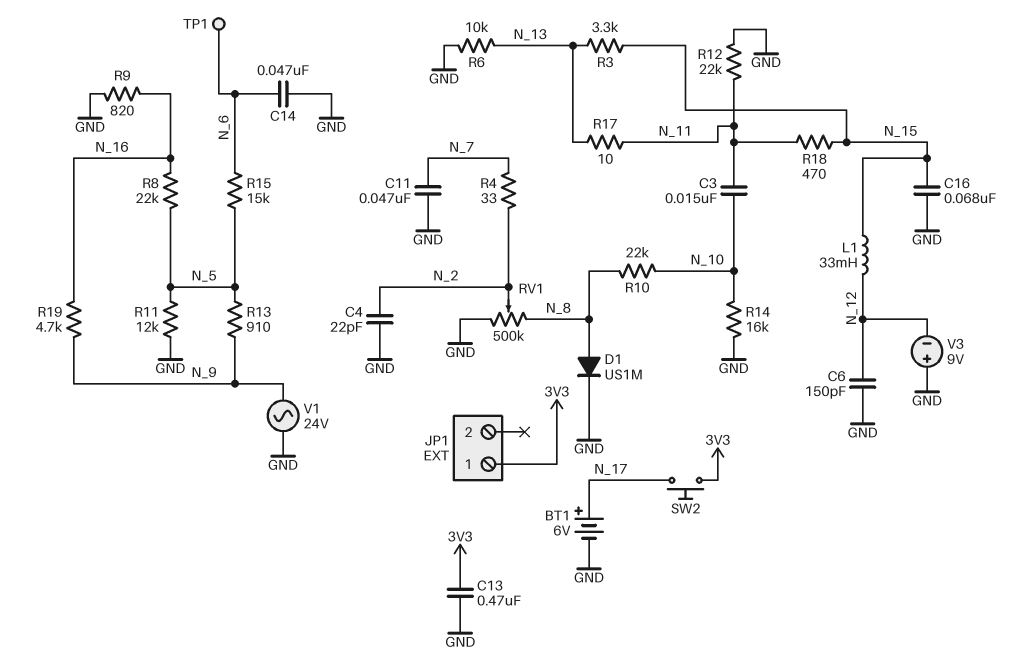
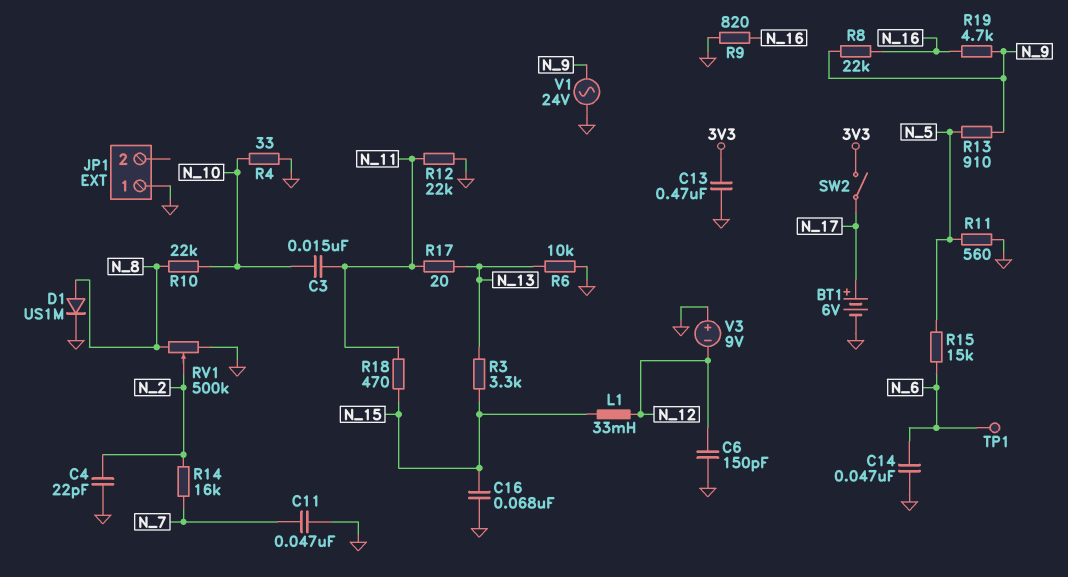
JP1 pin 1: 3V3 -> GND
R4: 33 (N_2, N_7) -> 33 (GND, N_10)
R8: 22k (N_5, N_16) -> 22k (N_9, N_16)
R11: 12k (GND, N_5) -> 560 (GND, N_5)
R14: 16k (GND, N_10) -> 16k (N_2, N_7)
R17: 10 (N_11, N_13) -> 20 (N_11, N_13)
SW2: button (3V3, N_17) -> switch (3V3, N_17)

